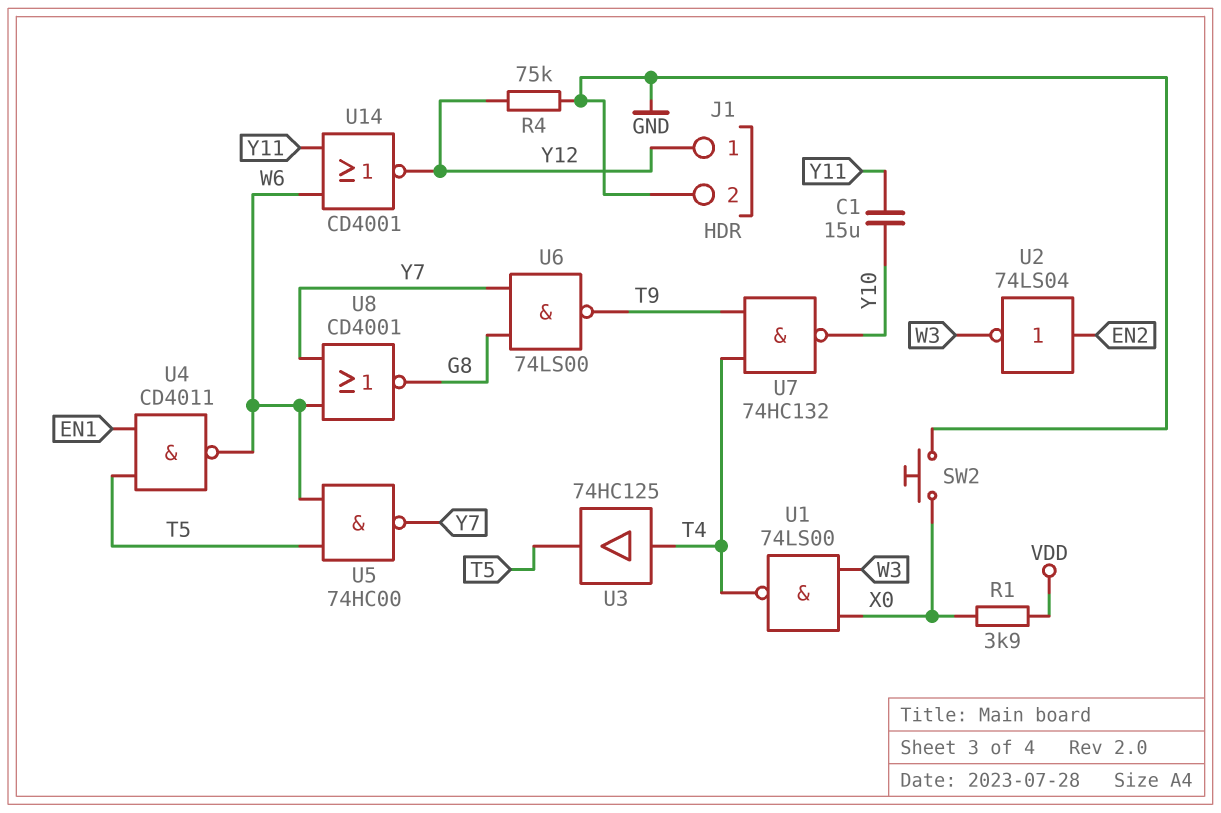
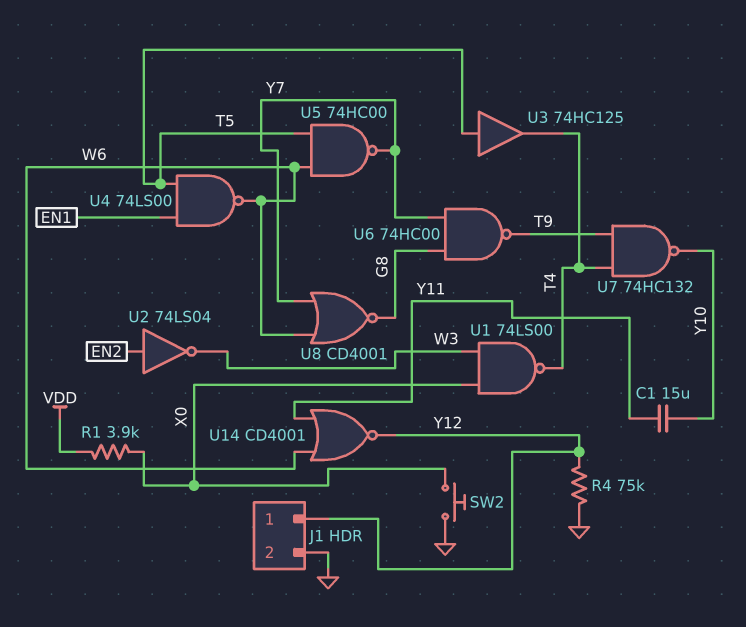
U3: buffer 74HC125 (in T4, out T5) -> buffer 74HC125 (in T5, out T4)
U4: NAND CD4011 (in EN1, in T5, out W6) -> NAND 74LS00 (in EN1, in T5, out W6)
U6: NAND 74LS00 (in G8, in Y7, out T9) -> NAND 74HC00 (in G8, in Y7, out T9)

